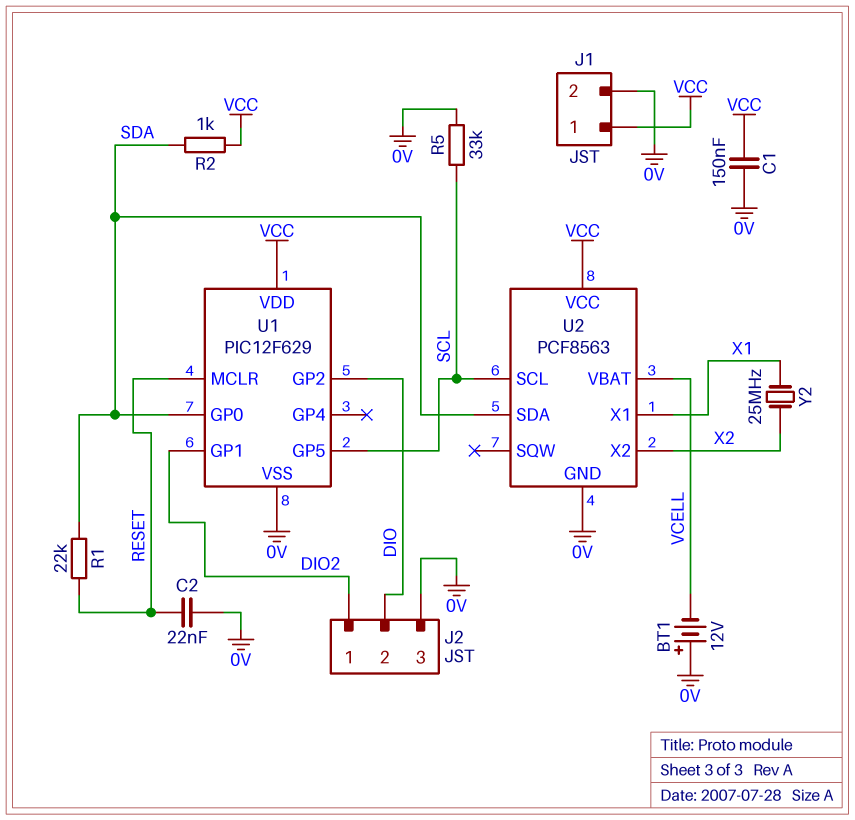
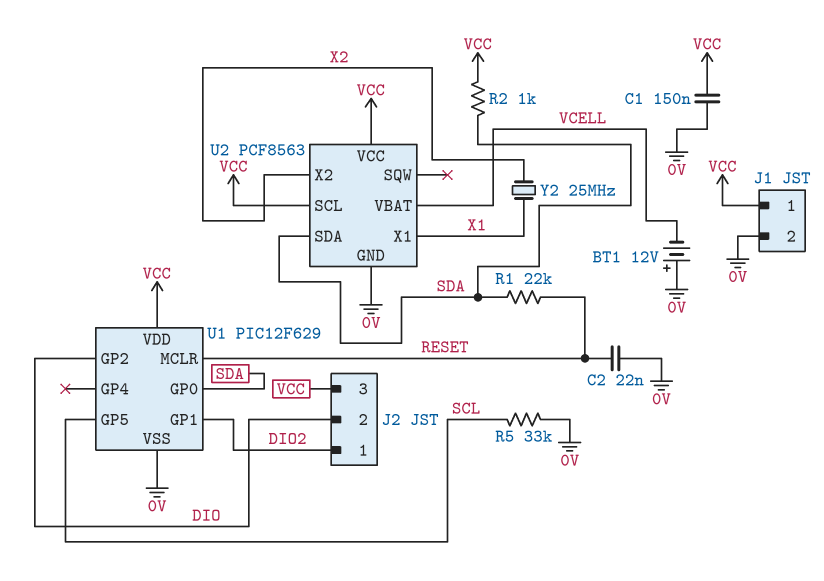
J2 pin 3: 0V -> VCC
U2 pin SCL: SCL -> VCC

